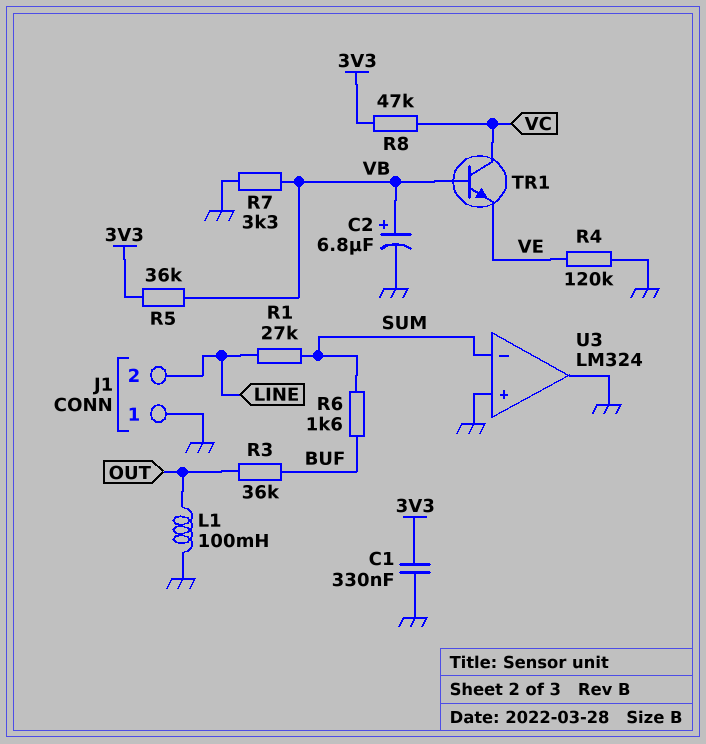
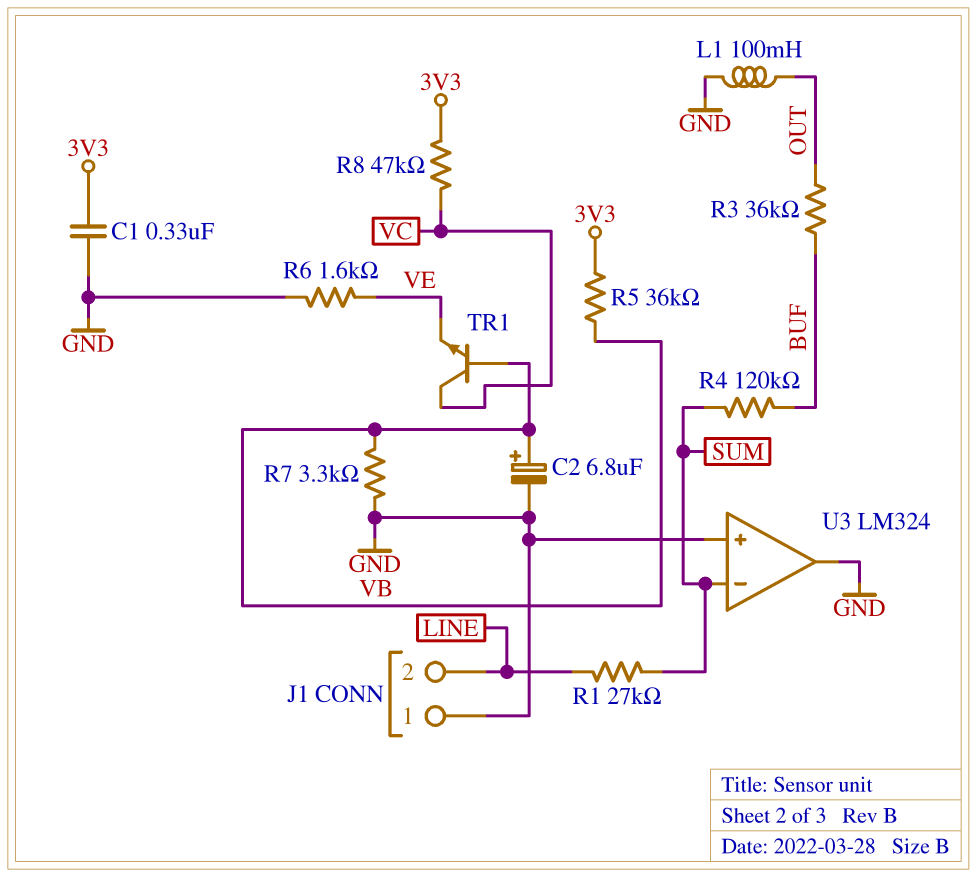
R4: 120k (GND, VE) -> 120k (BUF, SUM)
R6: 1.6k (BUF, SUM) -> 1.6k (GND, VE)

